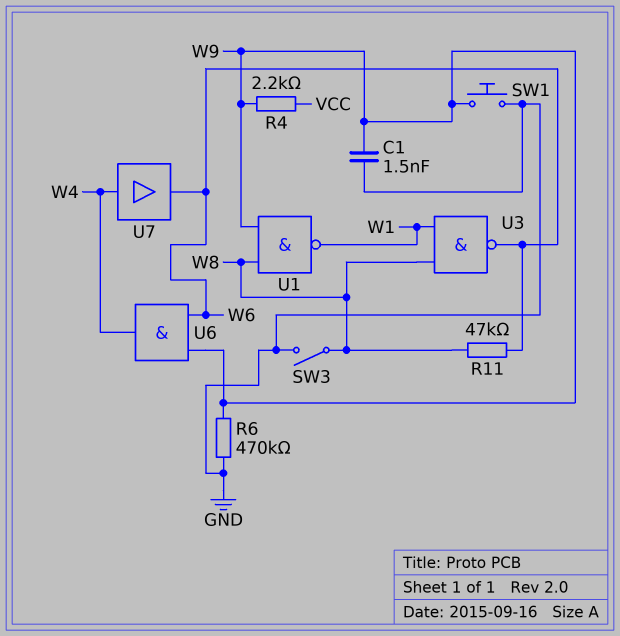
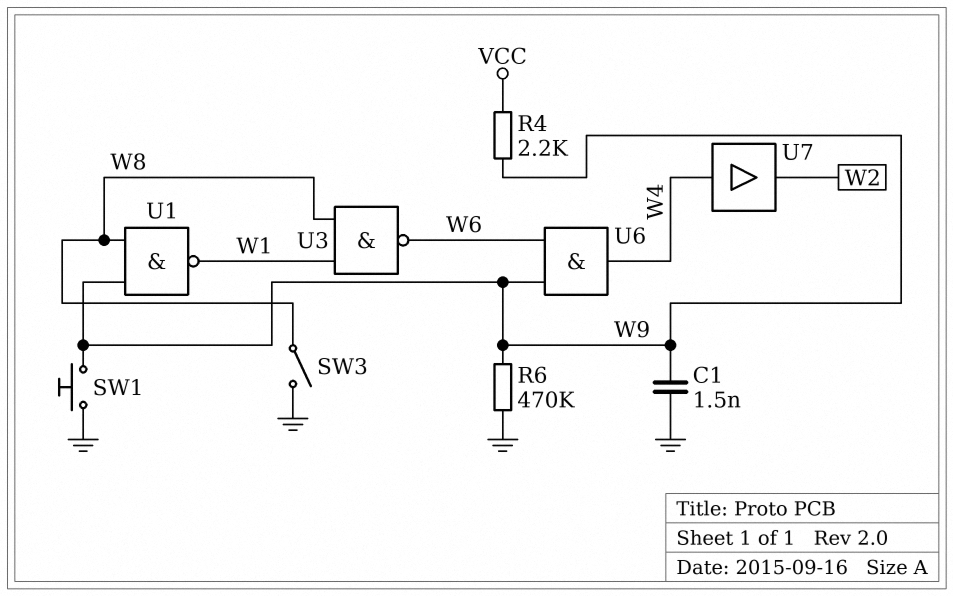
R11: 47k (W6, W8) -> none
U7: buffer (in W4, out W6) -> buffer (in W4, out W2)

